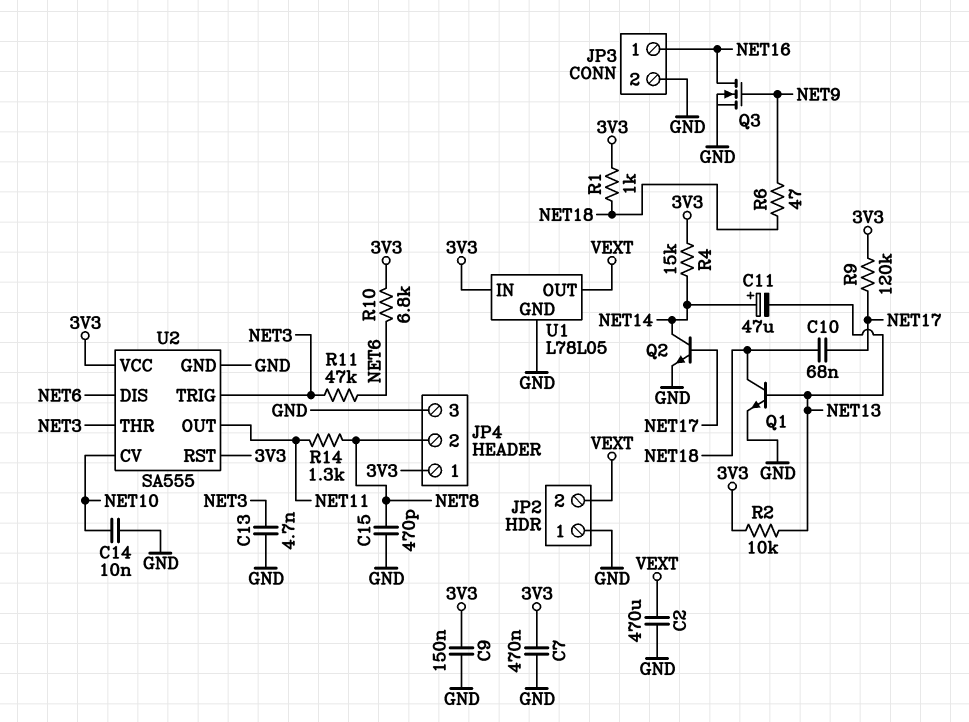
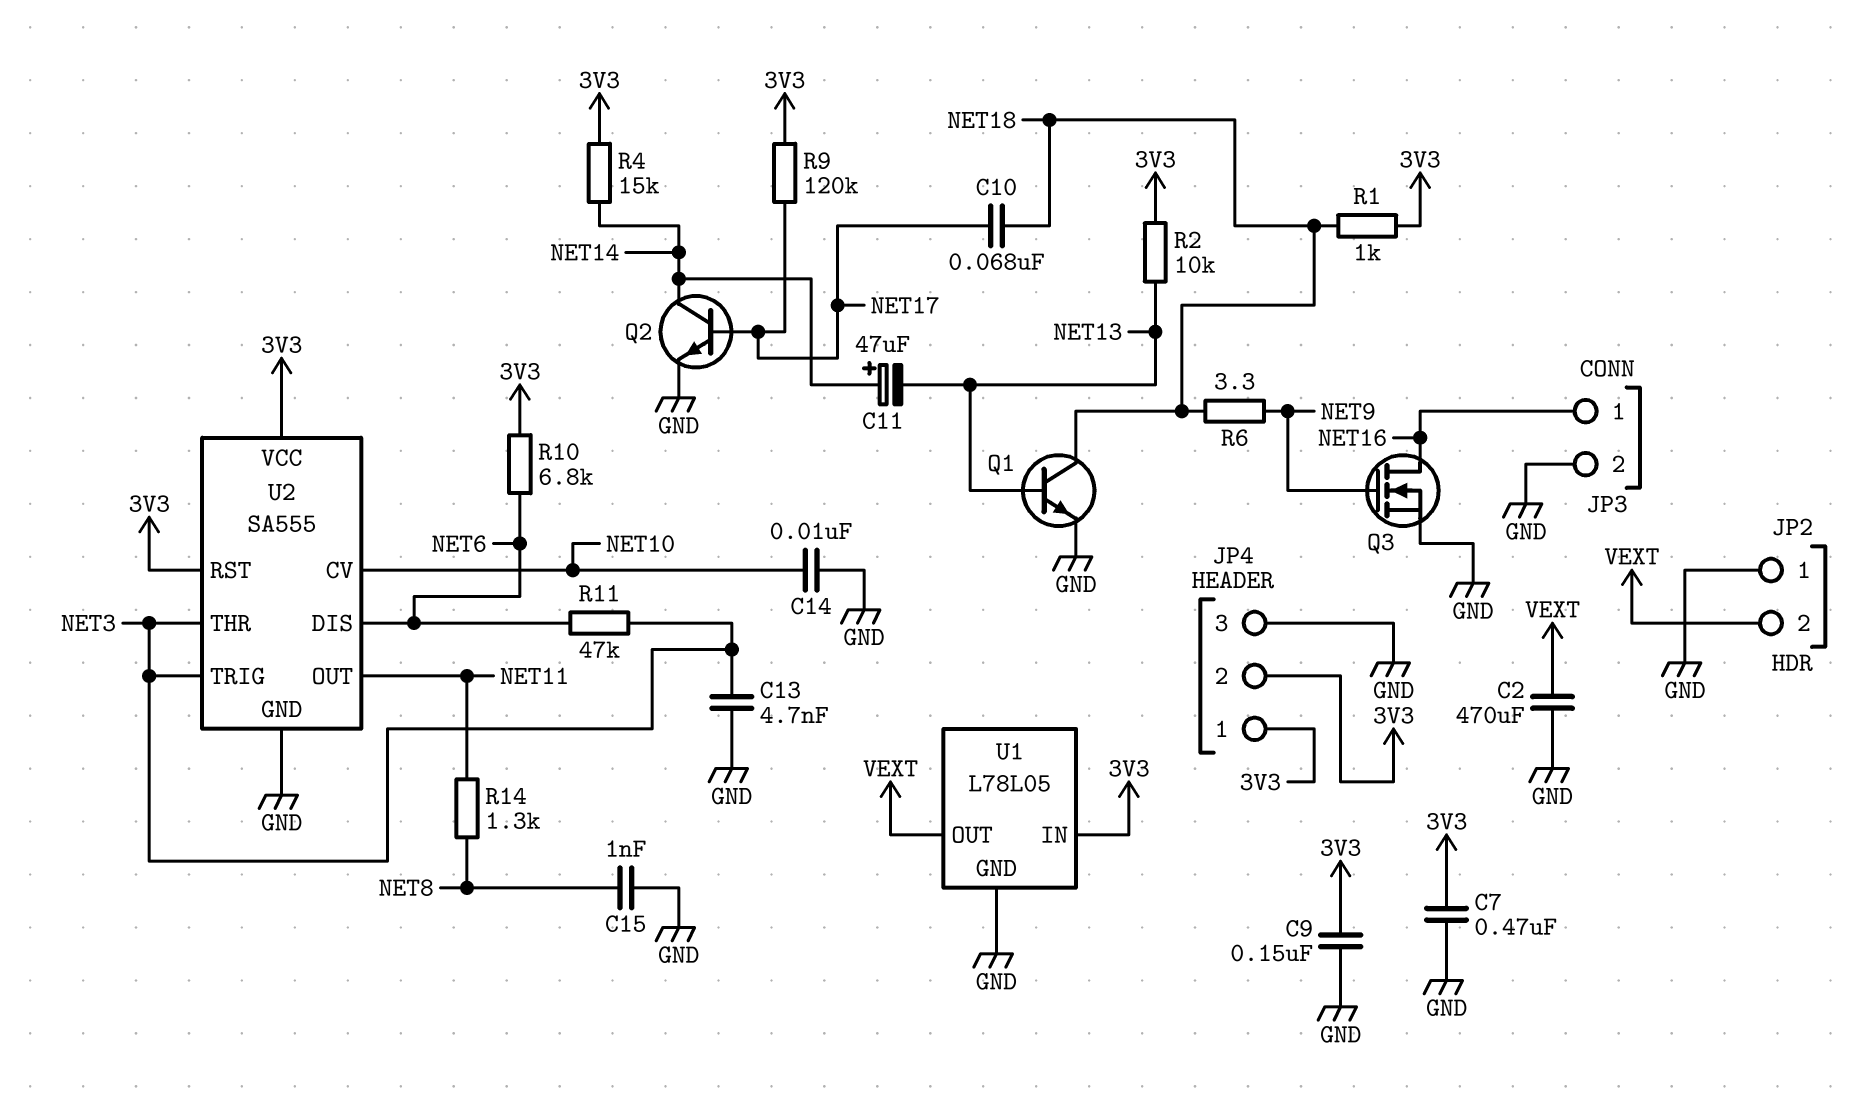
C15: 470pF (GND, NET8) -> 1nF (GND, NET8)
JP4 pin 2: NET8 -> 3V3
R6: 47 (NET9, NET18) -> 3.3 (NET9, NET18)

